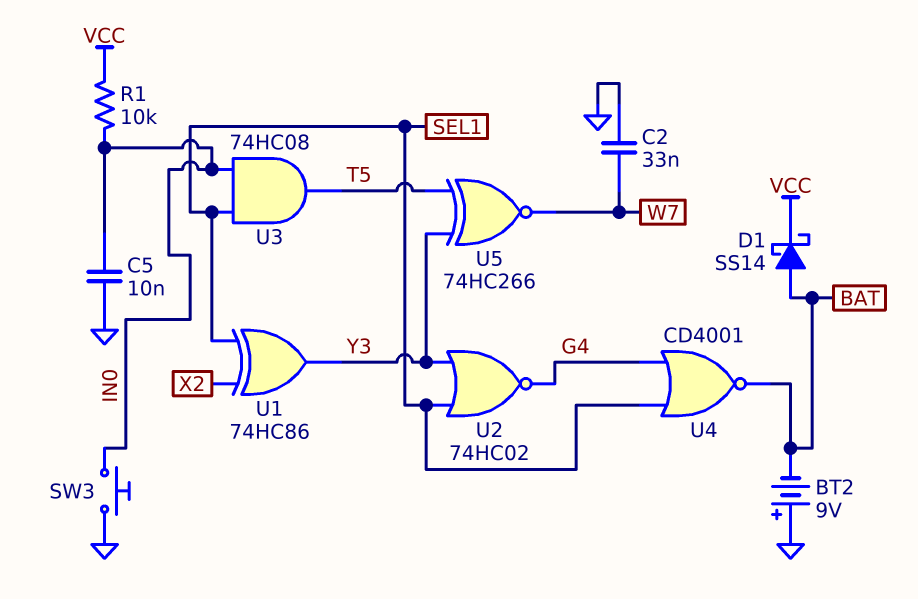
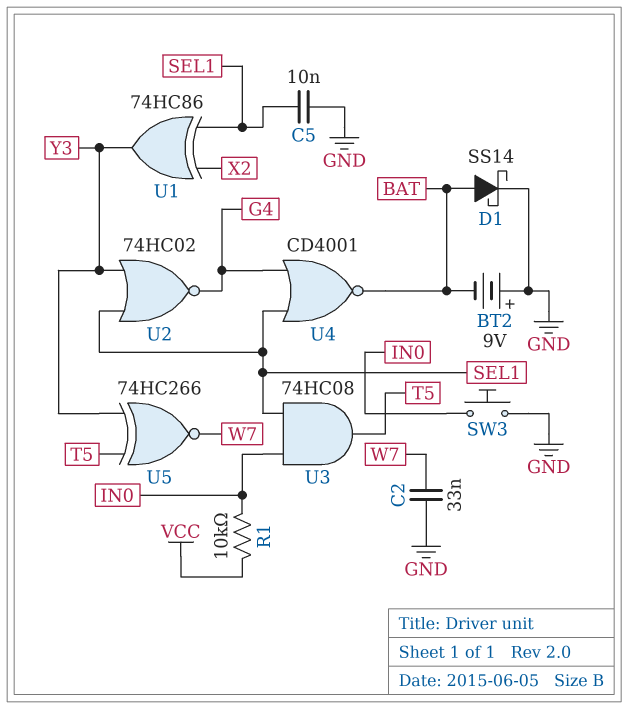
C5: 10nF (GND, IN0) -> 10nF (GND, SEL1)
D1: schottky SS14 (A BAT, K VCC) -> schottky SS14 (A BAT, K GND)

